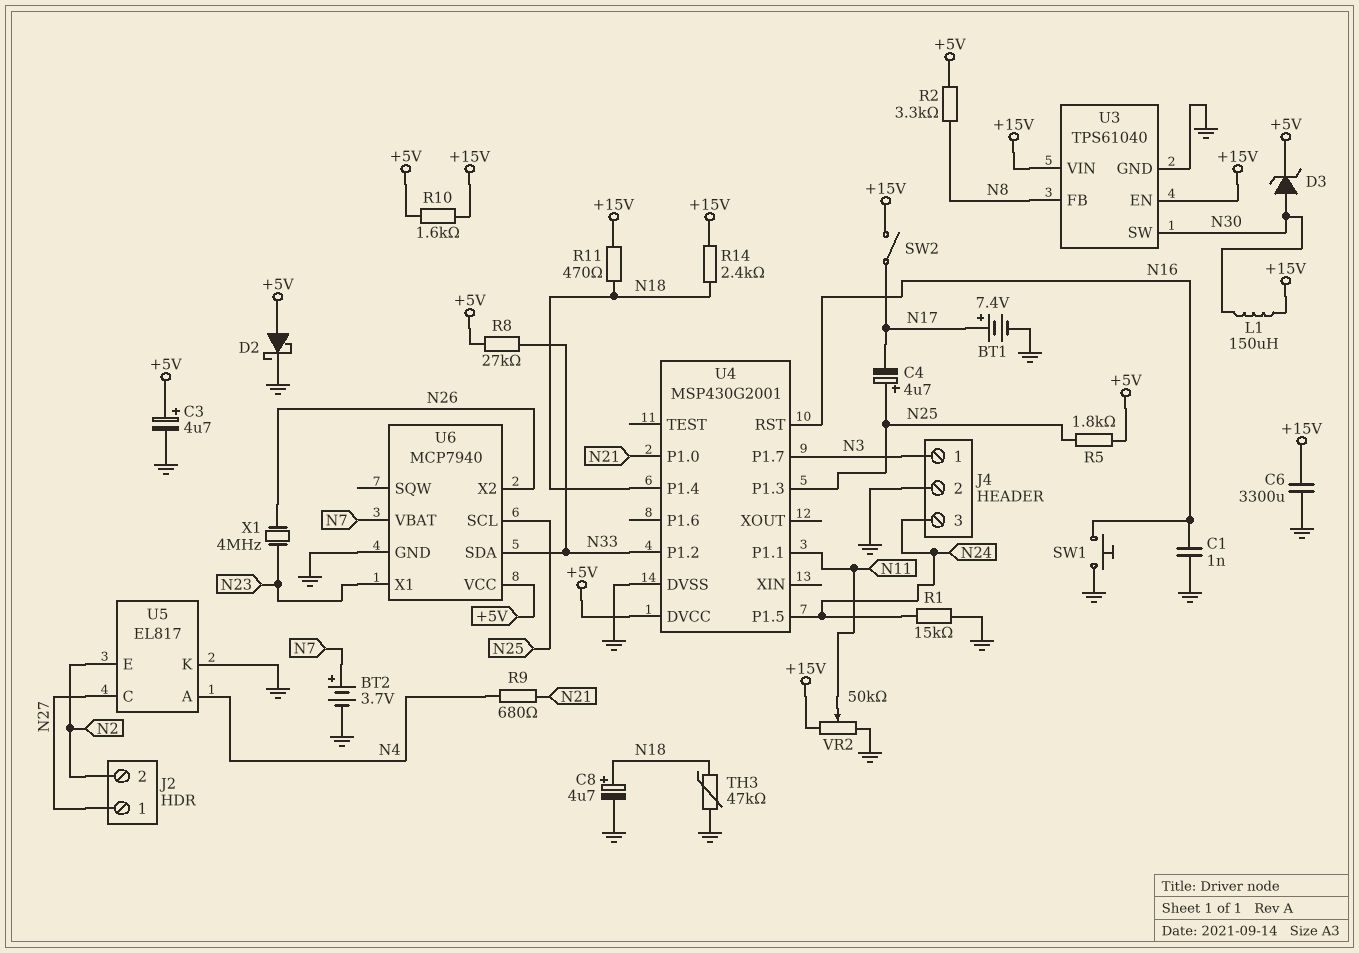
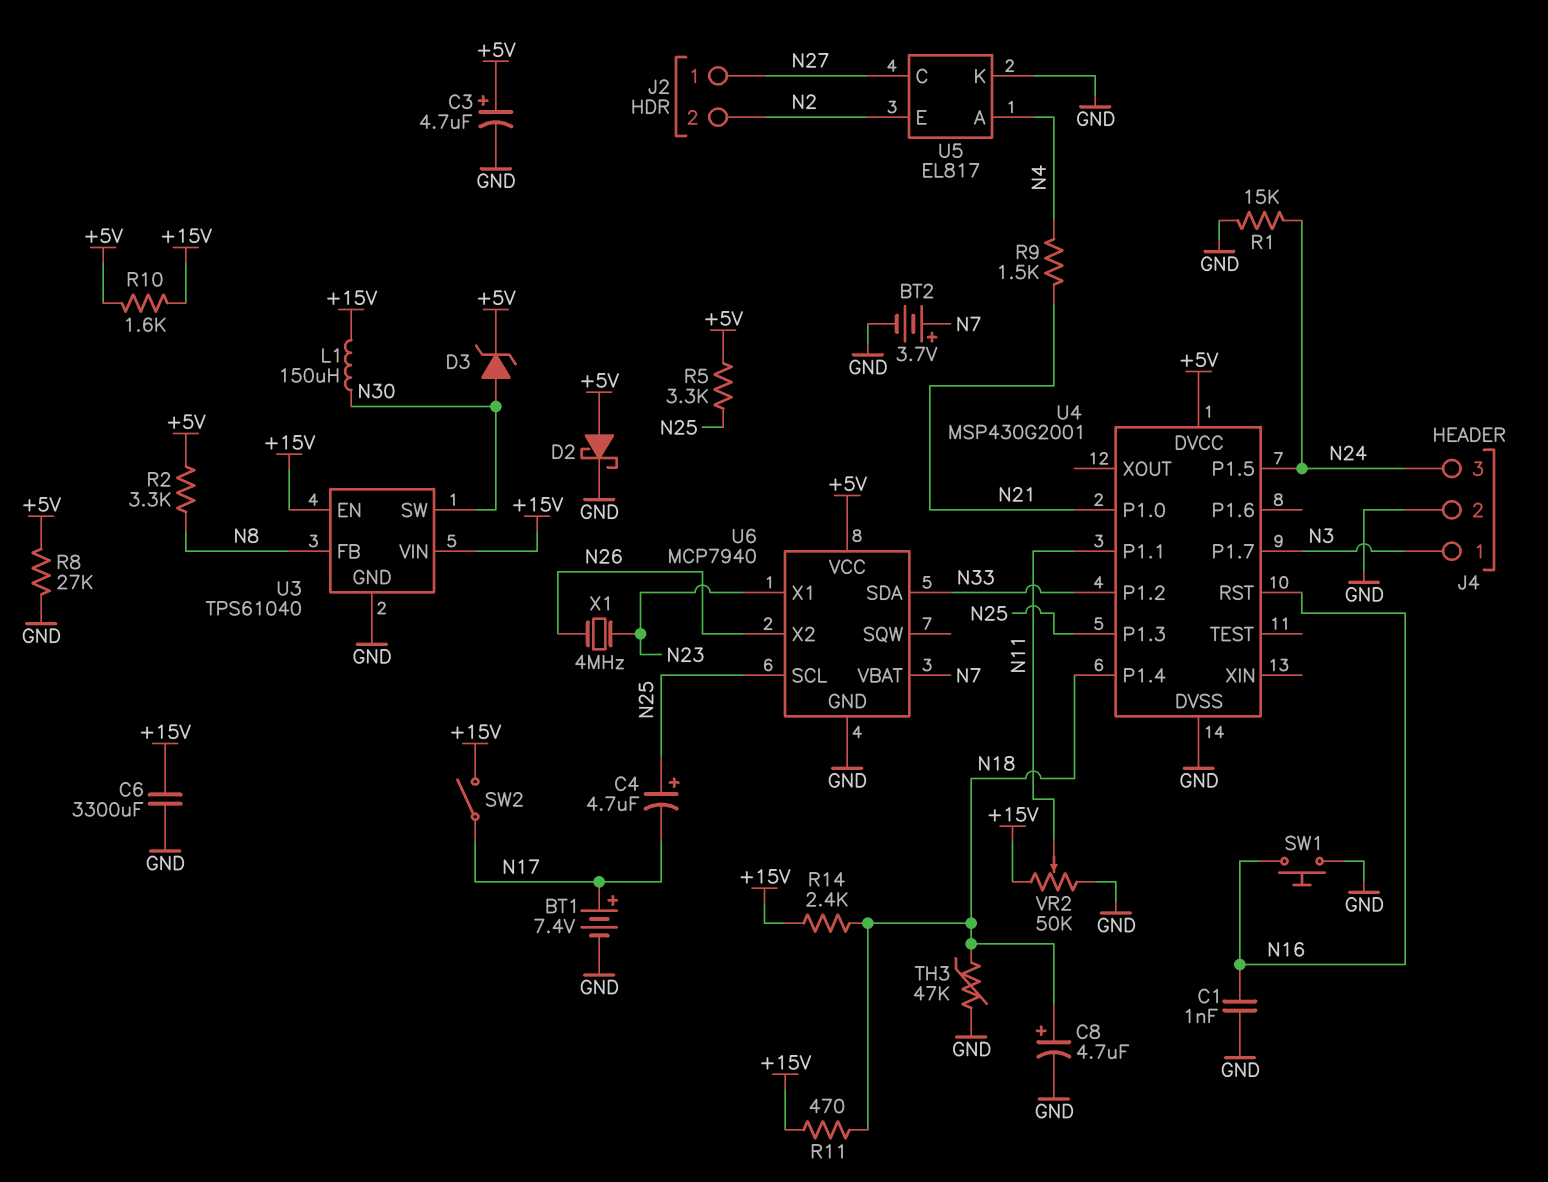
R5: 1.8k (+5V, N25) -> 3.3k (+5V, N25)
R8: 27k (+5V, N33) -> 27k (+5V, GND)
R9: 680 (N4, N21) -> 1.5k (N4, N21)

